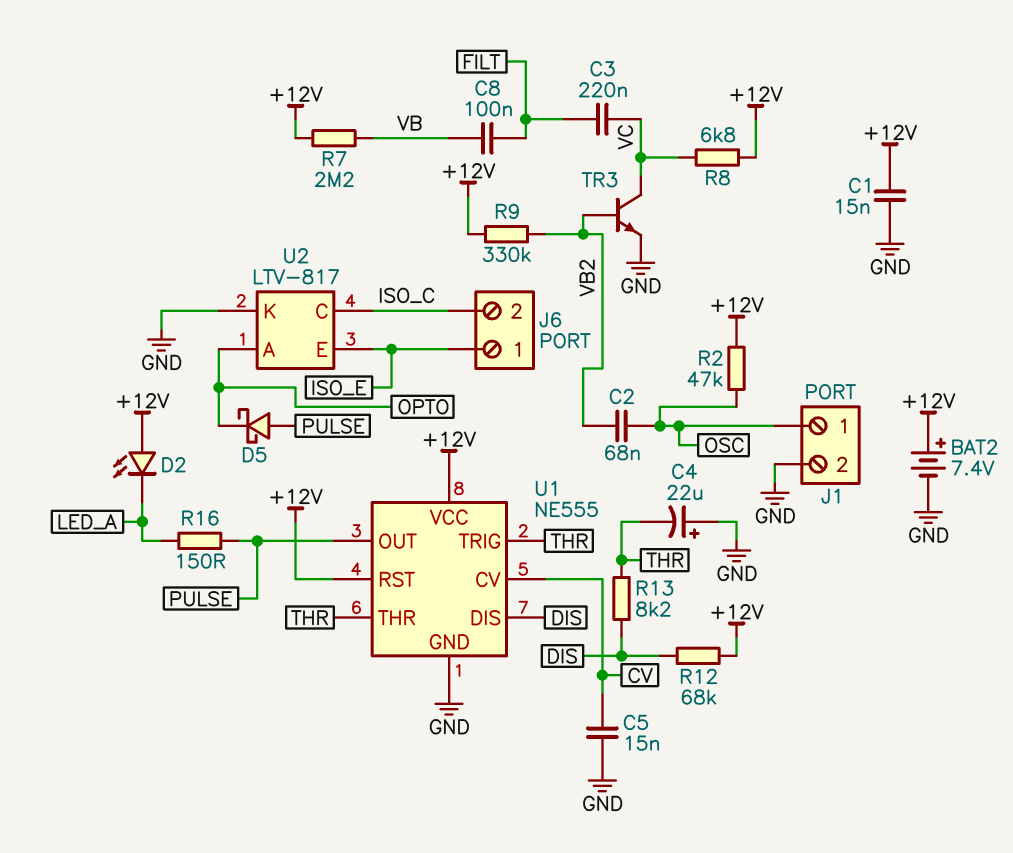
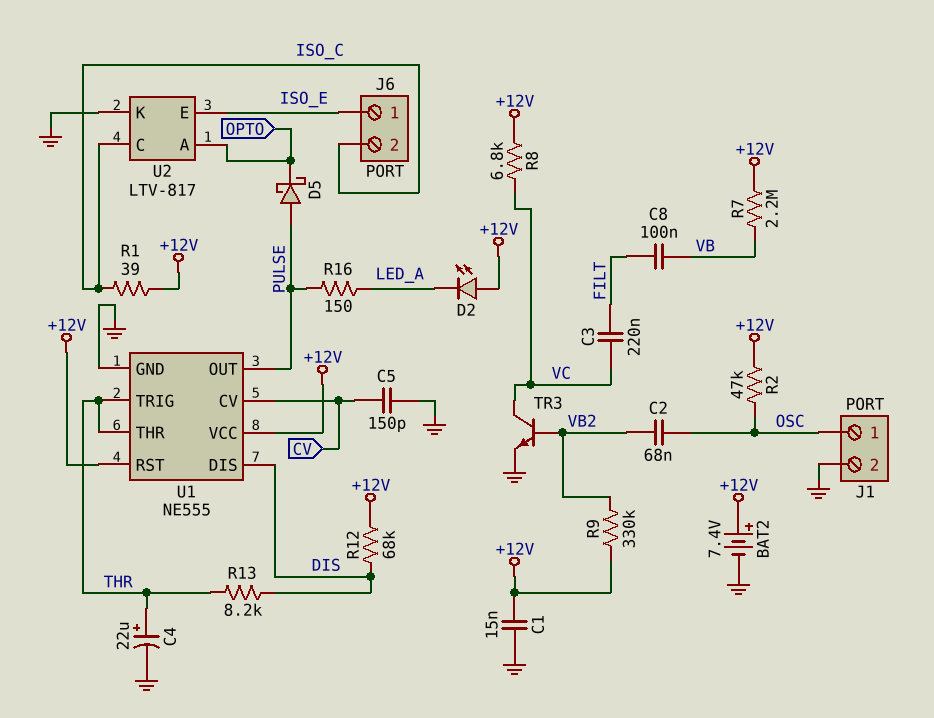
C4: 22uF (plus GND, minus THR) -> 22uF (plus THR, minus GND)
C5: 15nF (CV, GND) -> 150pF (CV, GND)
R1: none -> 39 (+12V, ISO_C)

